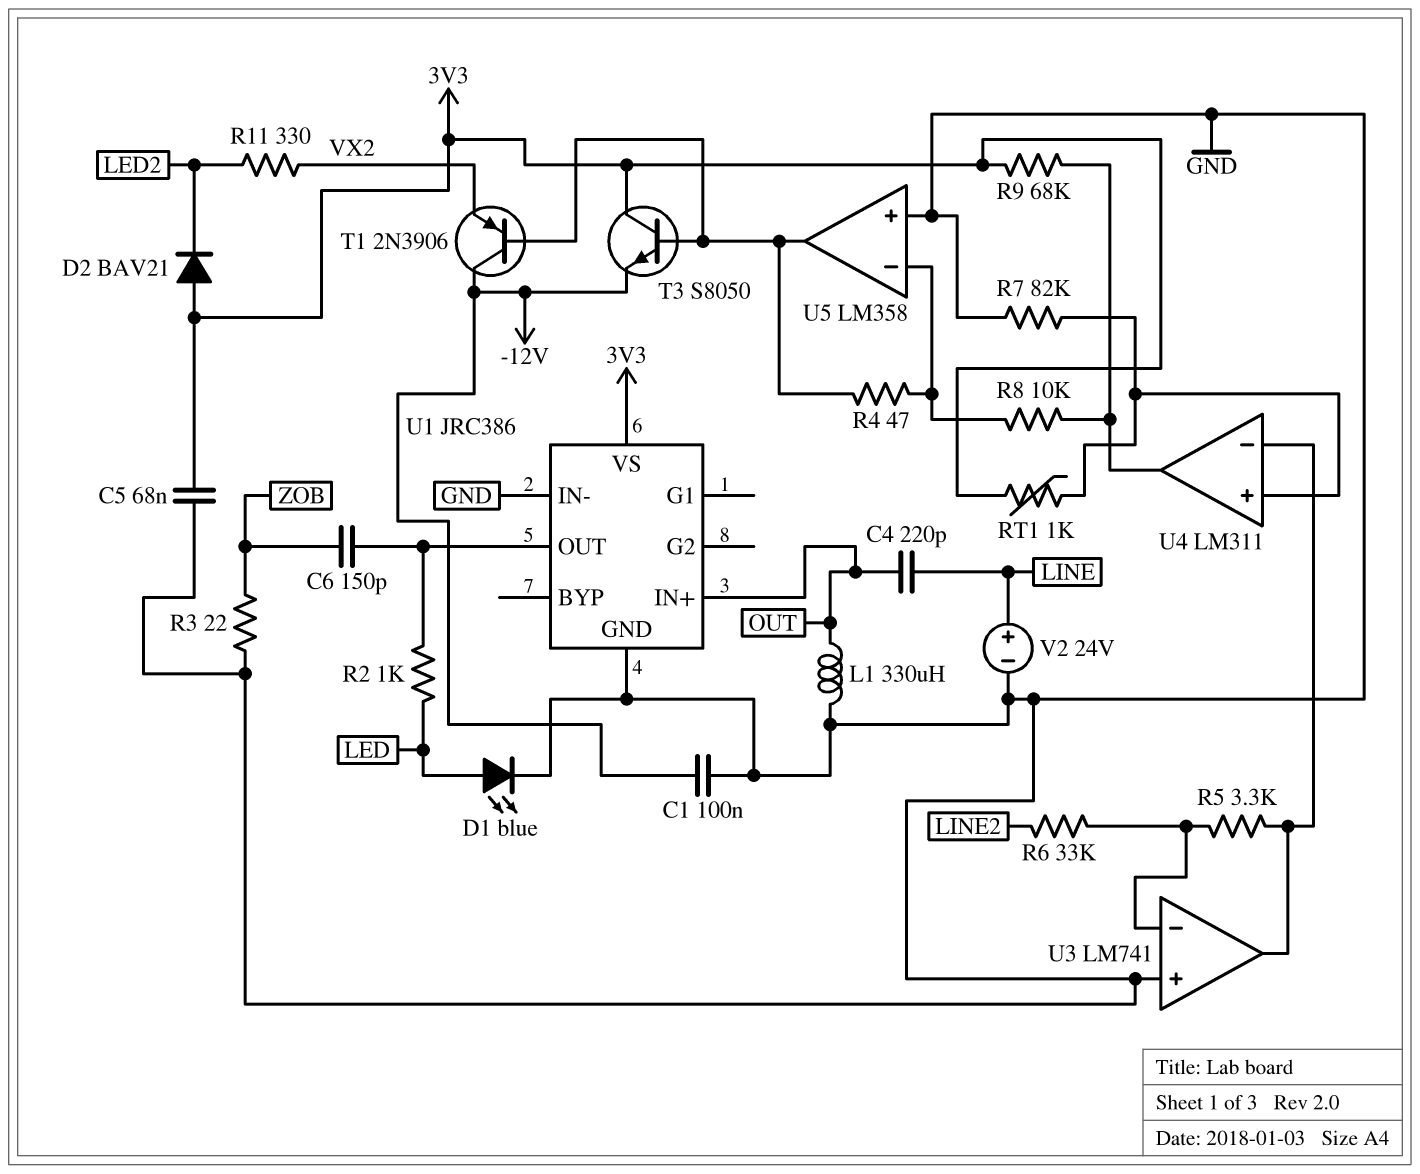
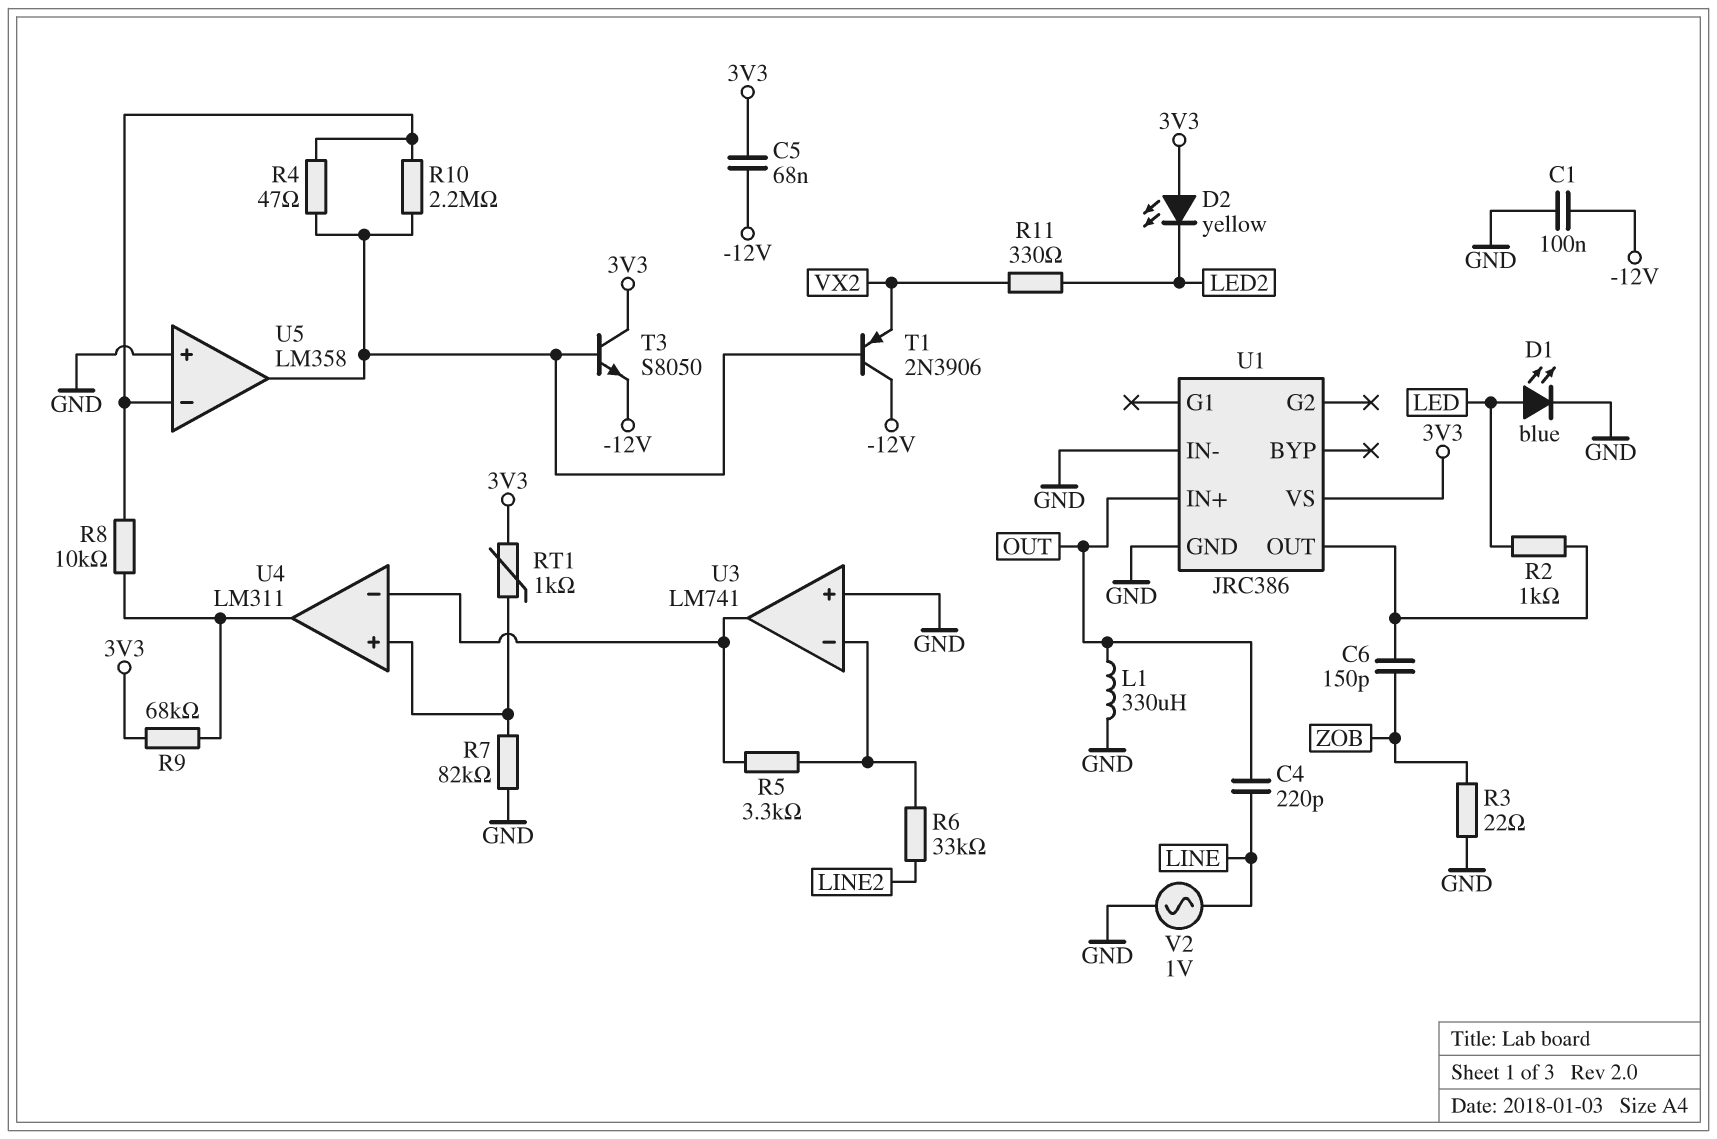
C5: 68nF (3V3, GND) -> 68nF (-12V, 3V3)
D2: diode BAV21 (A 3V3, K LED2) -> LED yellow (A 3V3, K LED2)
R10: none -> 2.2M (U5/in-, U5/out)
V2: 24V (plus LINE, minus GND) -> AC 1V (GND, LINE)

